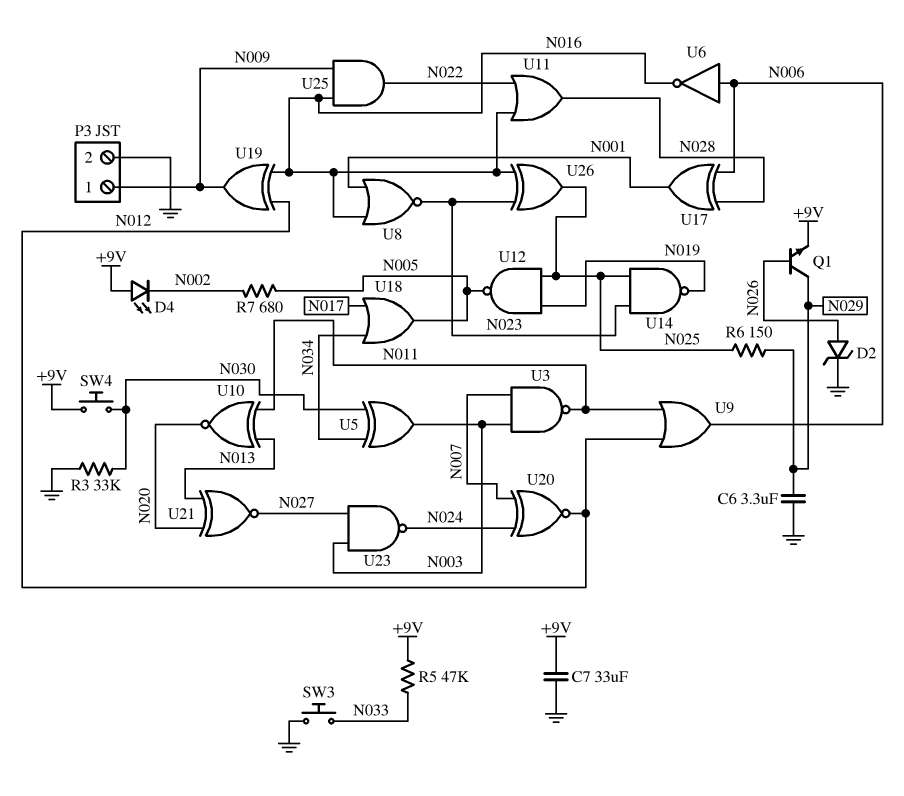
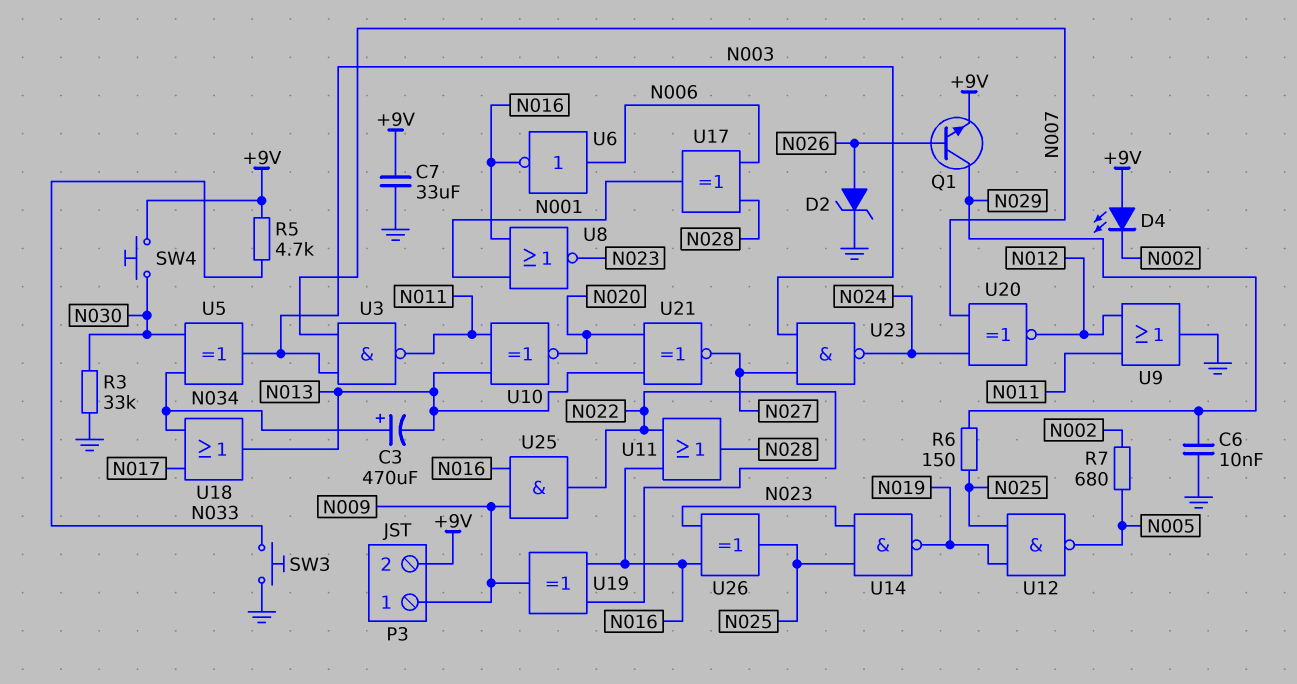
C3: none -> 470uF (plus N034, minus N013)
C6: 3.3uF (GND, N029) -> 10nF (GND, N029)
P3 pin 2: GND -> +9V
R5: 47k (+9V, N033) -> 4.7k (+9V, N033)
U9: OR (in N011, in N012, out N006) -> OR (in N011, in N012, out GND)
U18: OR (in N017, in N034, out N005) -> OR (in N017, in N034, out N013)
U19: XOR (in N012, in N016, out N009) -> XOR (in N016, in N022, out N009)

